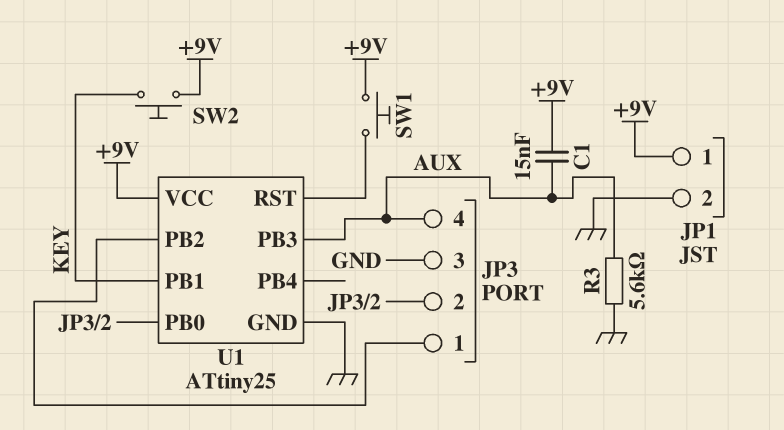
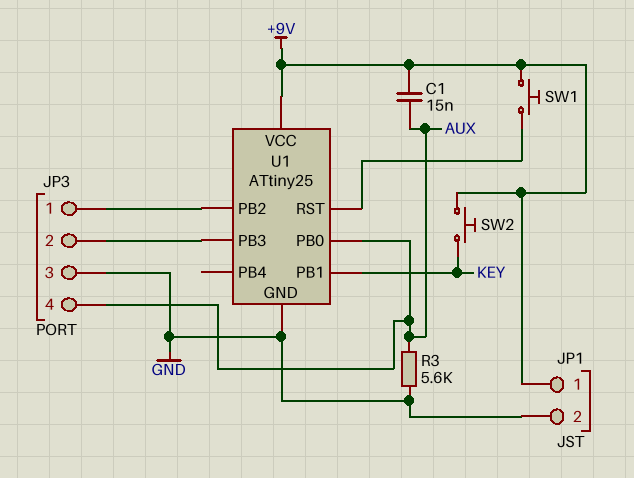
U1 pin PB0: JP3/2 -> AUX
U1 pin PB3: AUX -> JP3/2

